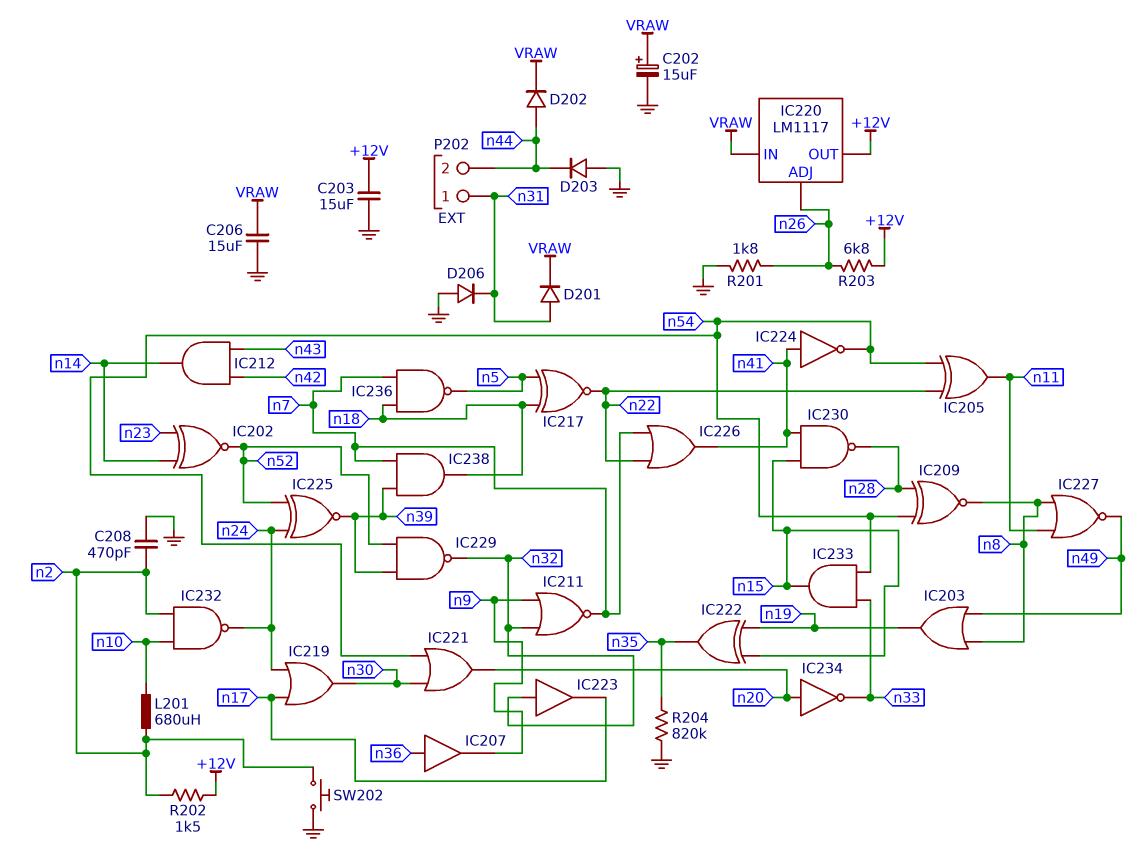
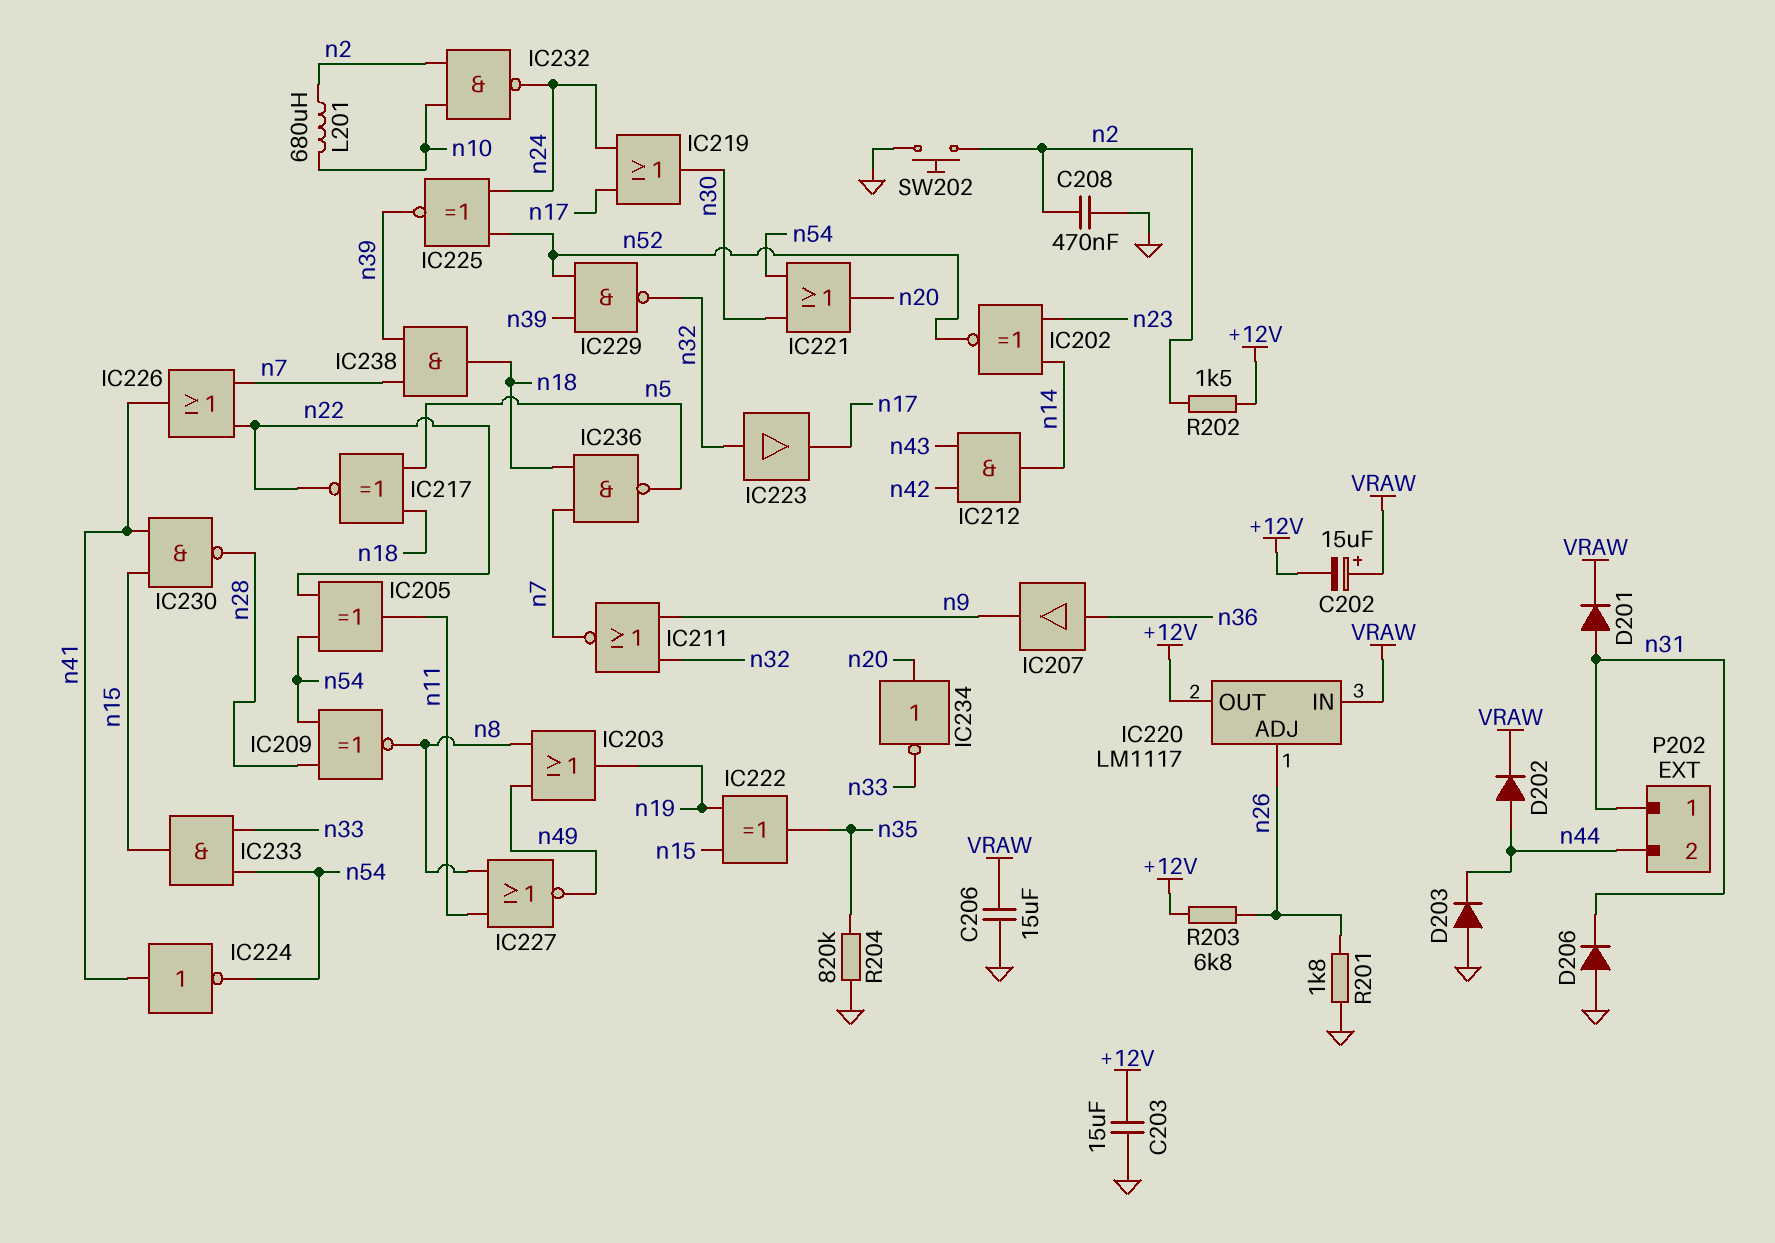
C202: 15uF (plus VRAW, minus GND) -> 15uF (plus VRAW, minus +12V)
C208: 470pF (GND, n2) -> 470nF (GND, n2)

